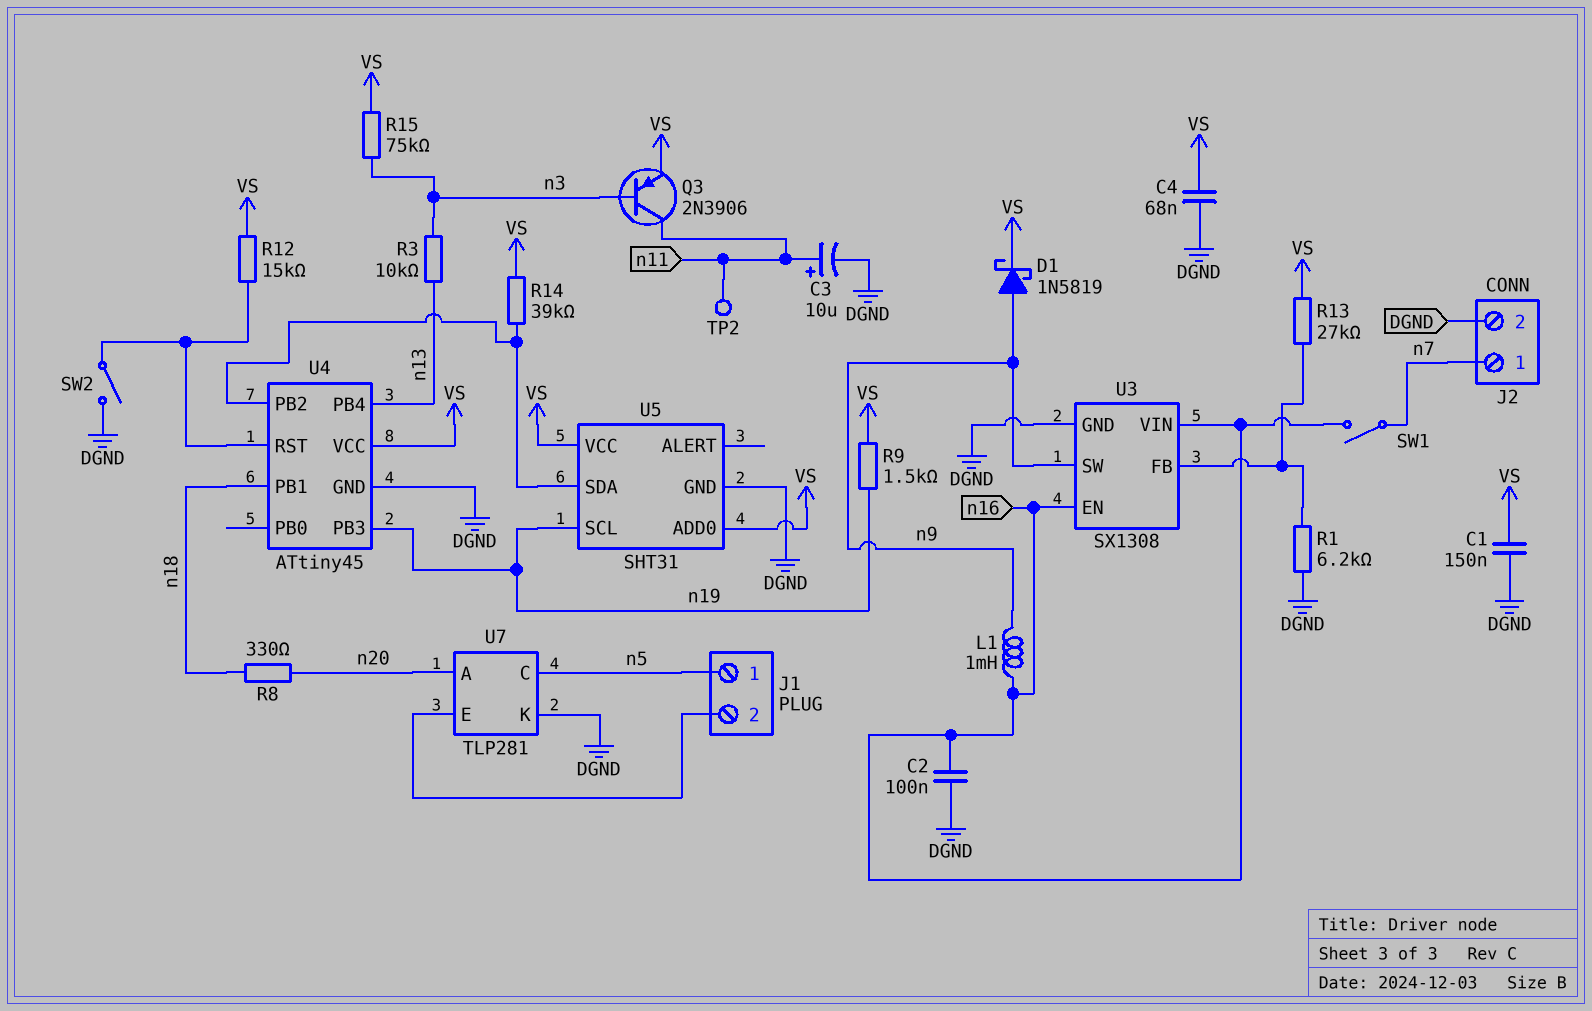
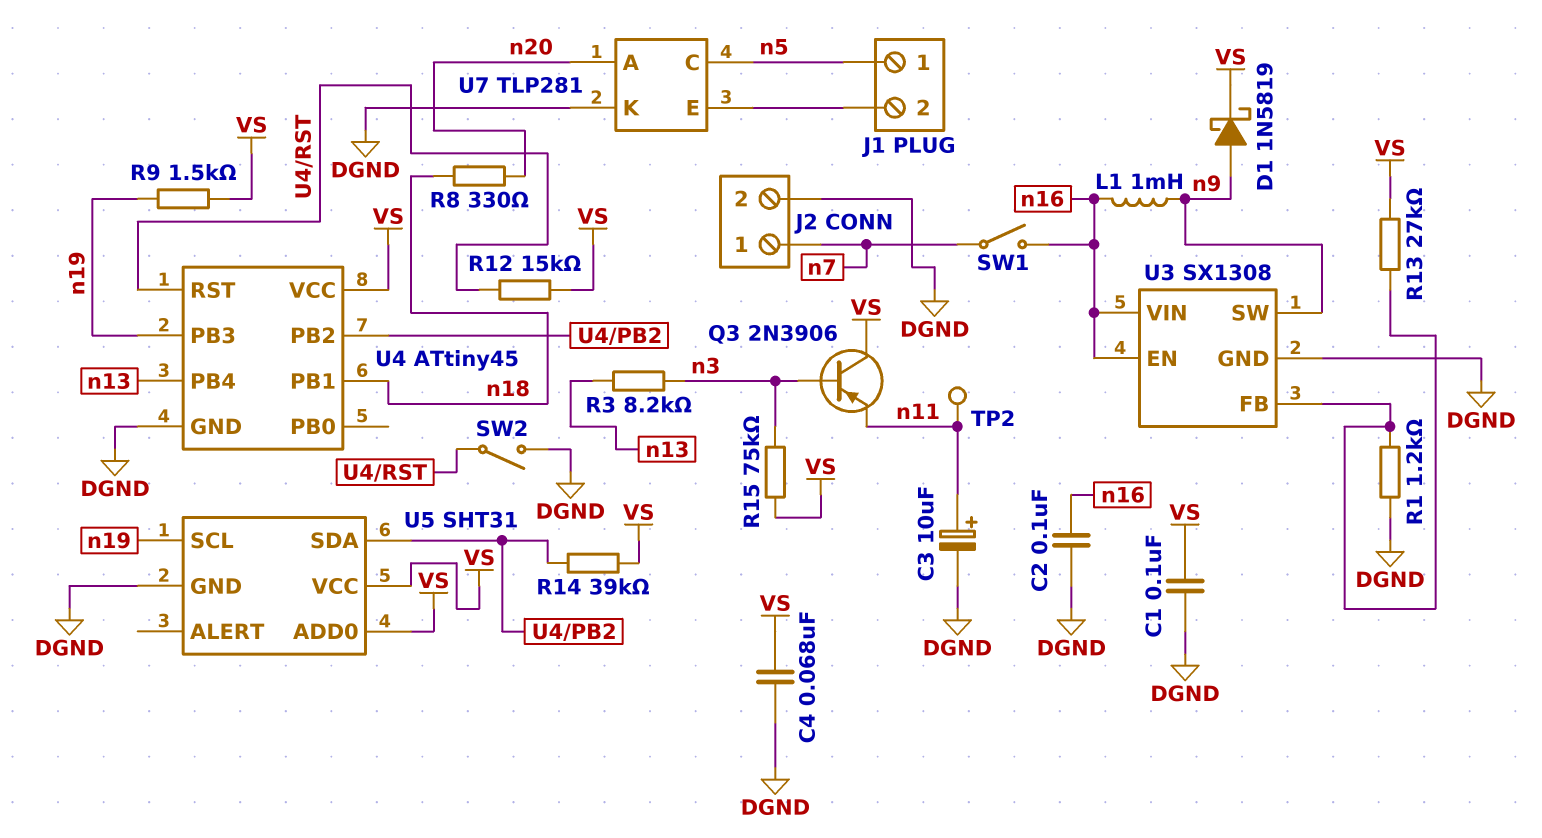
C1: 150nF (DGND, VS) -> 100nF (DGND, VS)
Q3: PNP 2N3906 (B n3, C n11, E VS) -> PNP 2N3906 (B n3, C VS, E n11)
R1: 6.2k (DGND, U3/FB) -> 1.2k (DGND, U3/FB)
R3: 10k (n3, n13) -> 8.2k (n3, n13)

